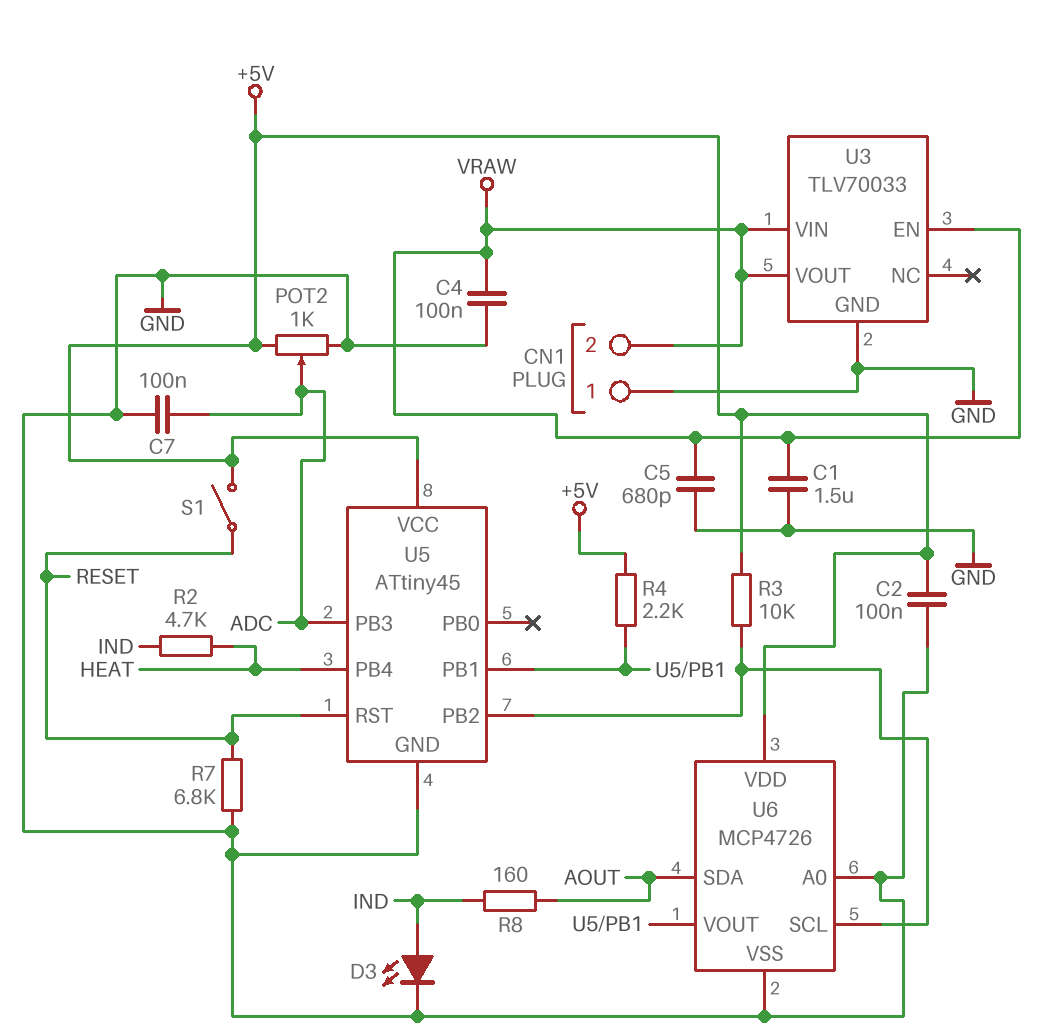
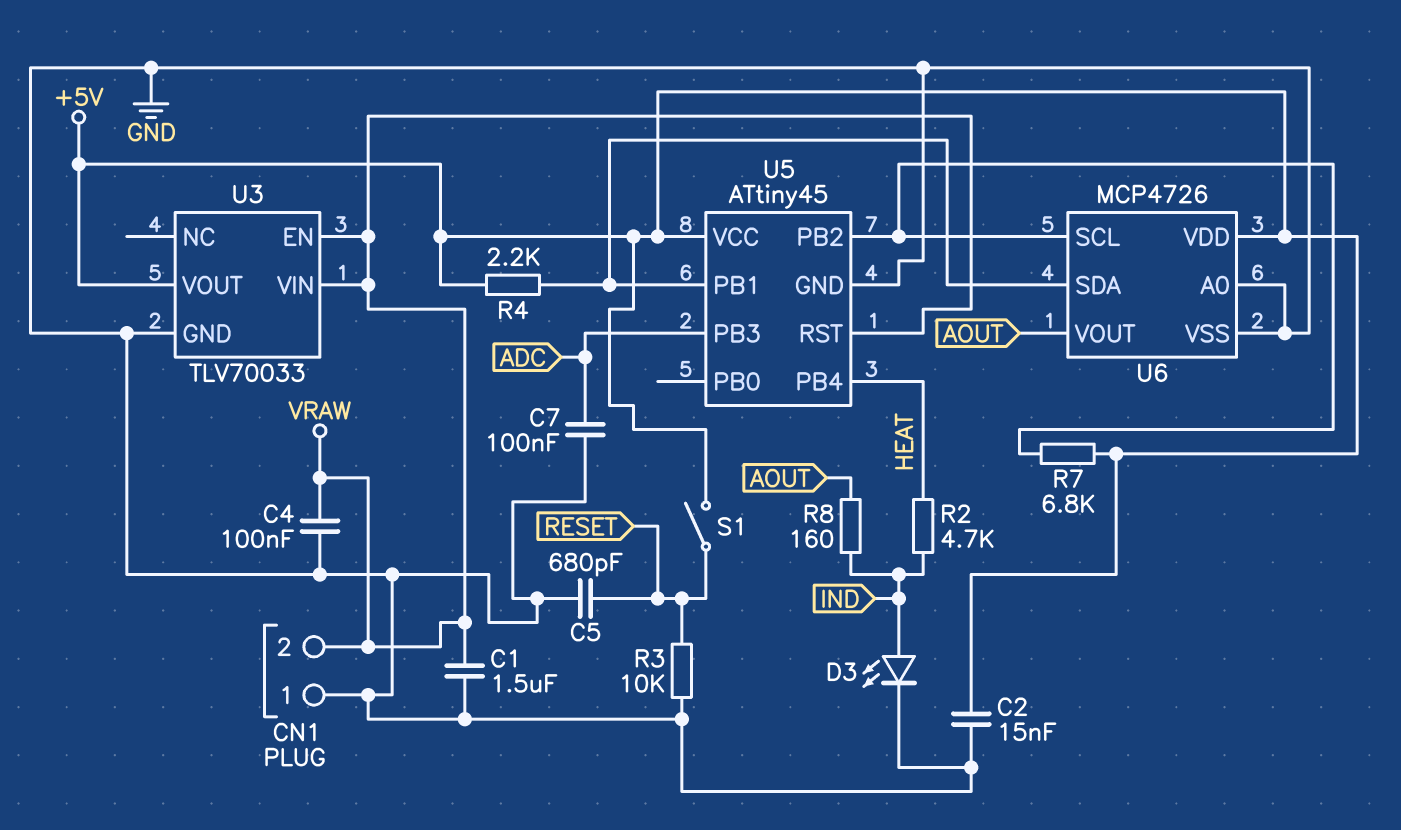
C2: 100nF (+5V, GND) -> 15nF (+5V, GND)
C5: 680pF (GND, VRAW) -> 680pF (GND, RESET)
POT2: 1k (+5V, GND, wiper ADC) -> none
R3: 10k (+5V, U5/PB2) -> 10k (GND, RESET)
R7: 6.8k (GND, RESET) -> 6.8k (+5V, U5/PB2)
U3 pin VOUT: VRAW -> +5V
U5 pin RST: RESET -> VRAW
U6 pin SDA: AOUT -> U5/PB1
U6 pin VOUT: U5/PB1 -> AOUT

